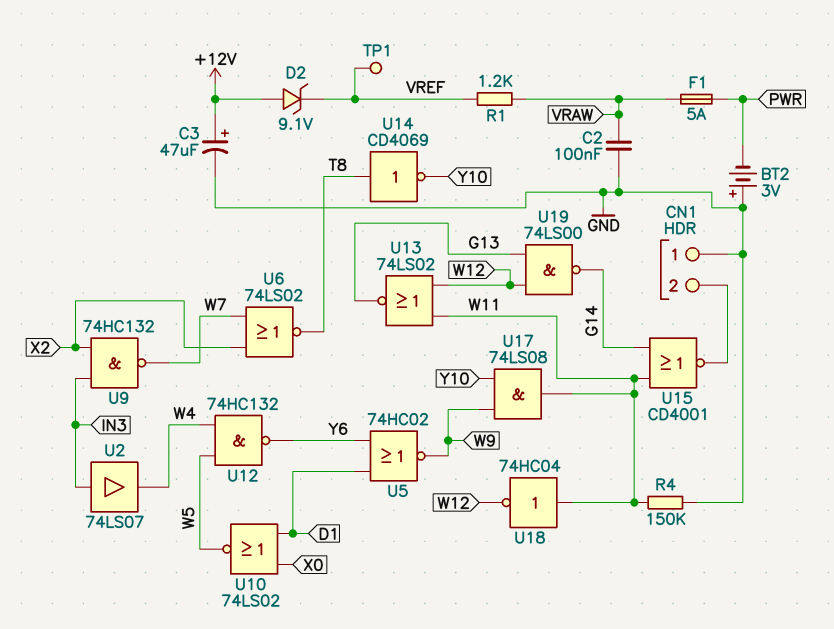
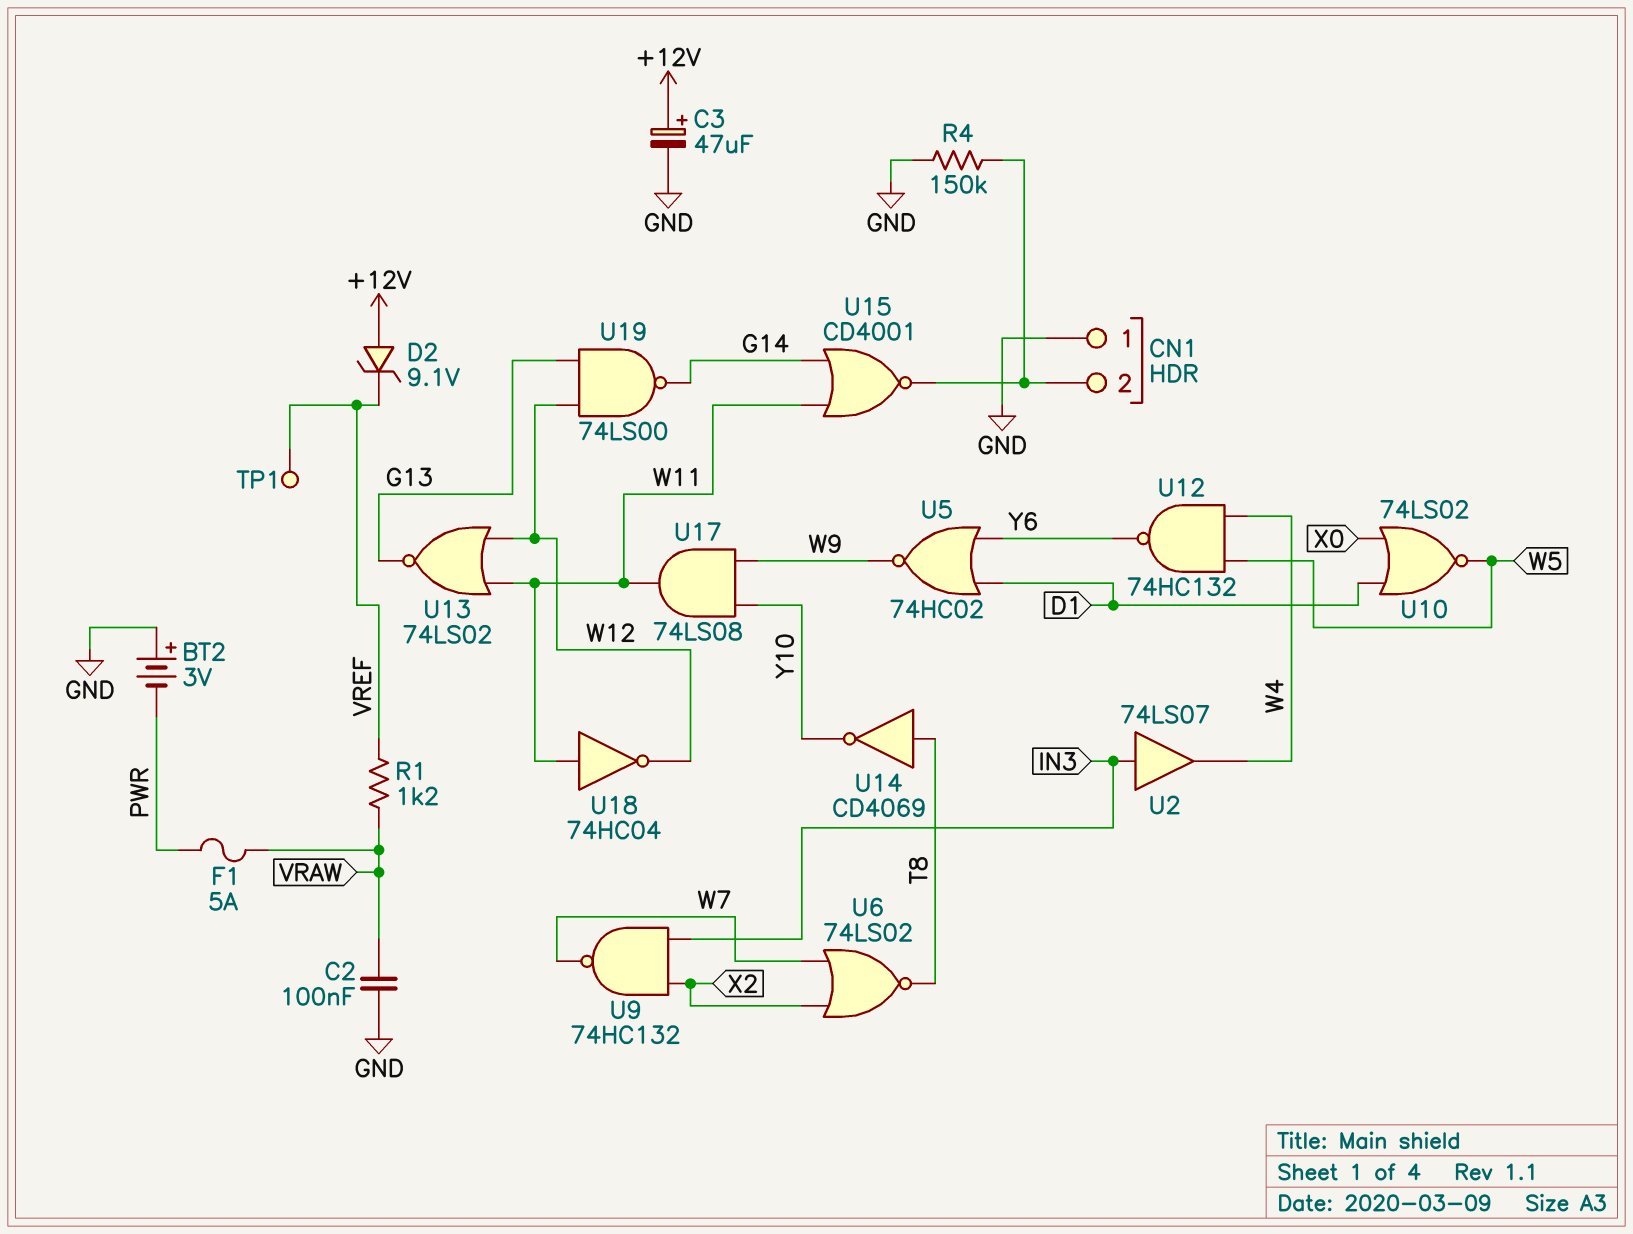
R4: 150k (GND, W11) -> 150k (CN1/2, GND)

